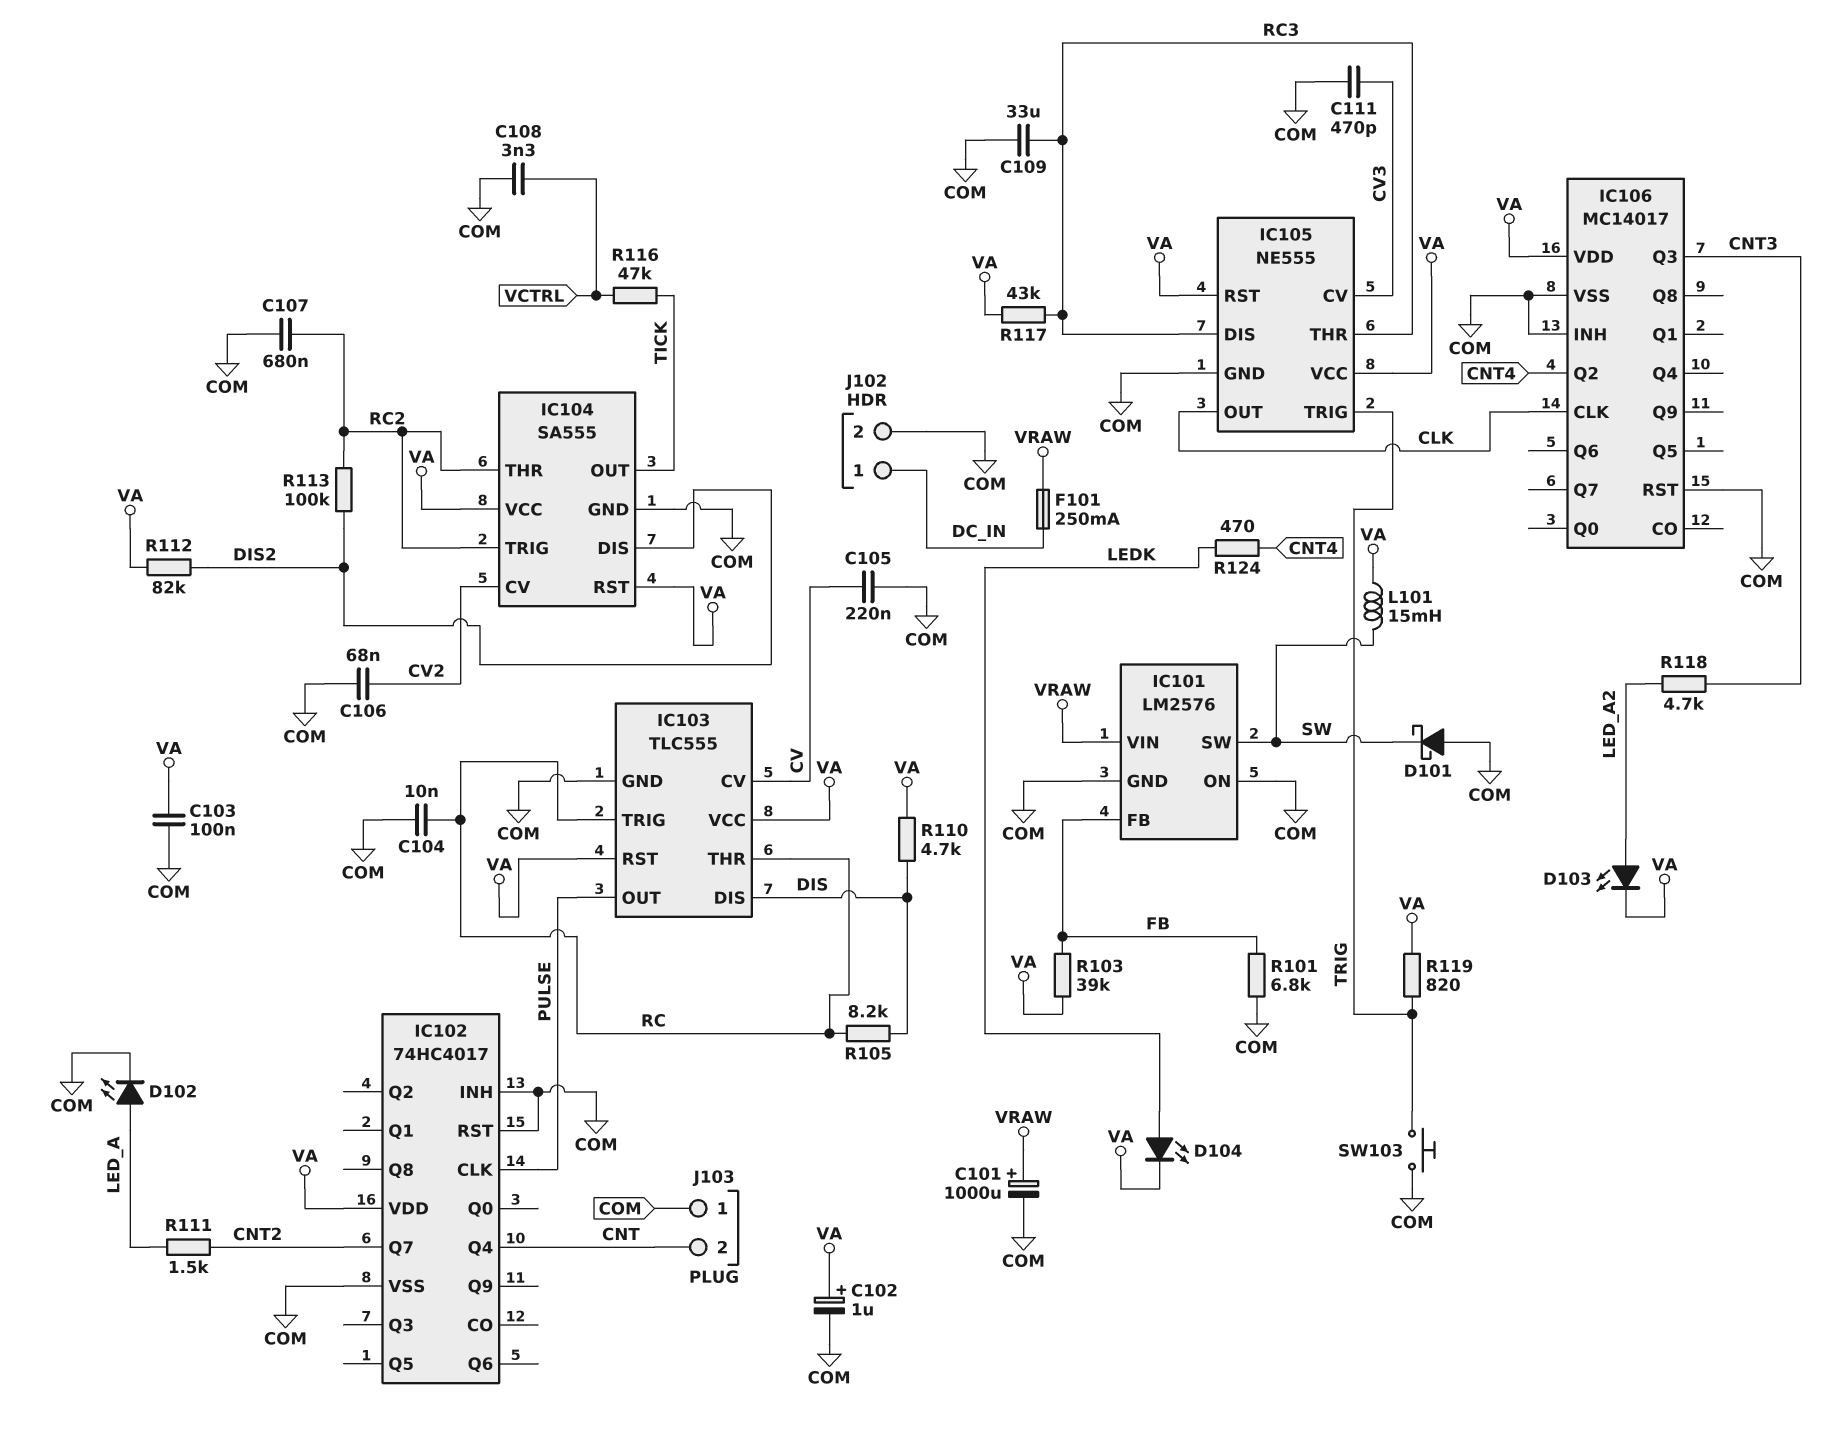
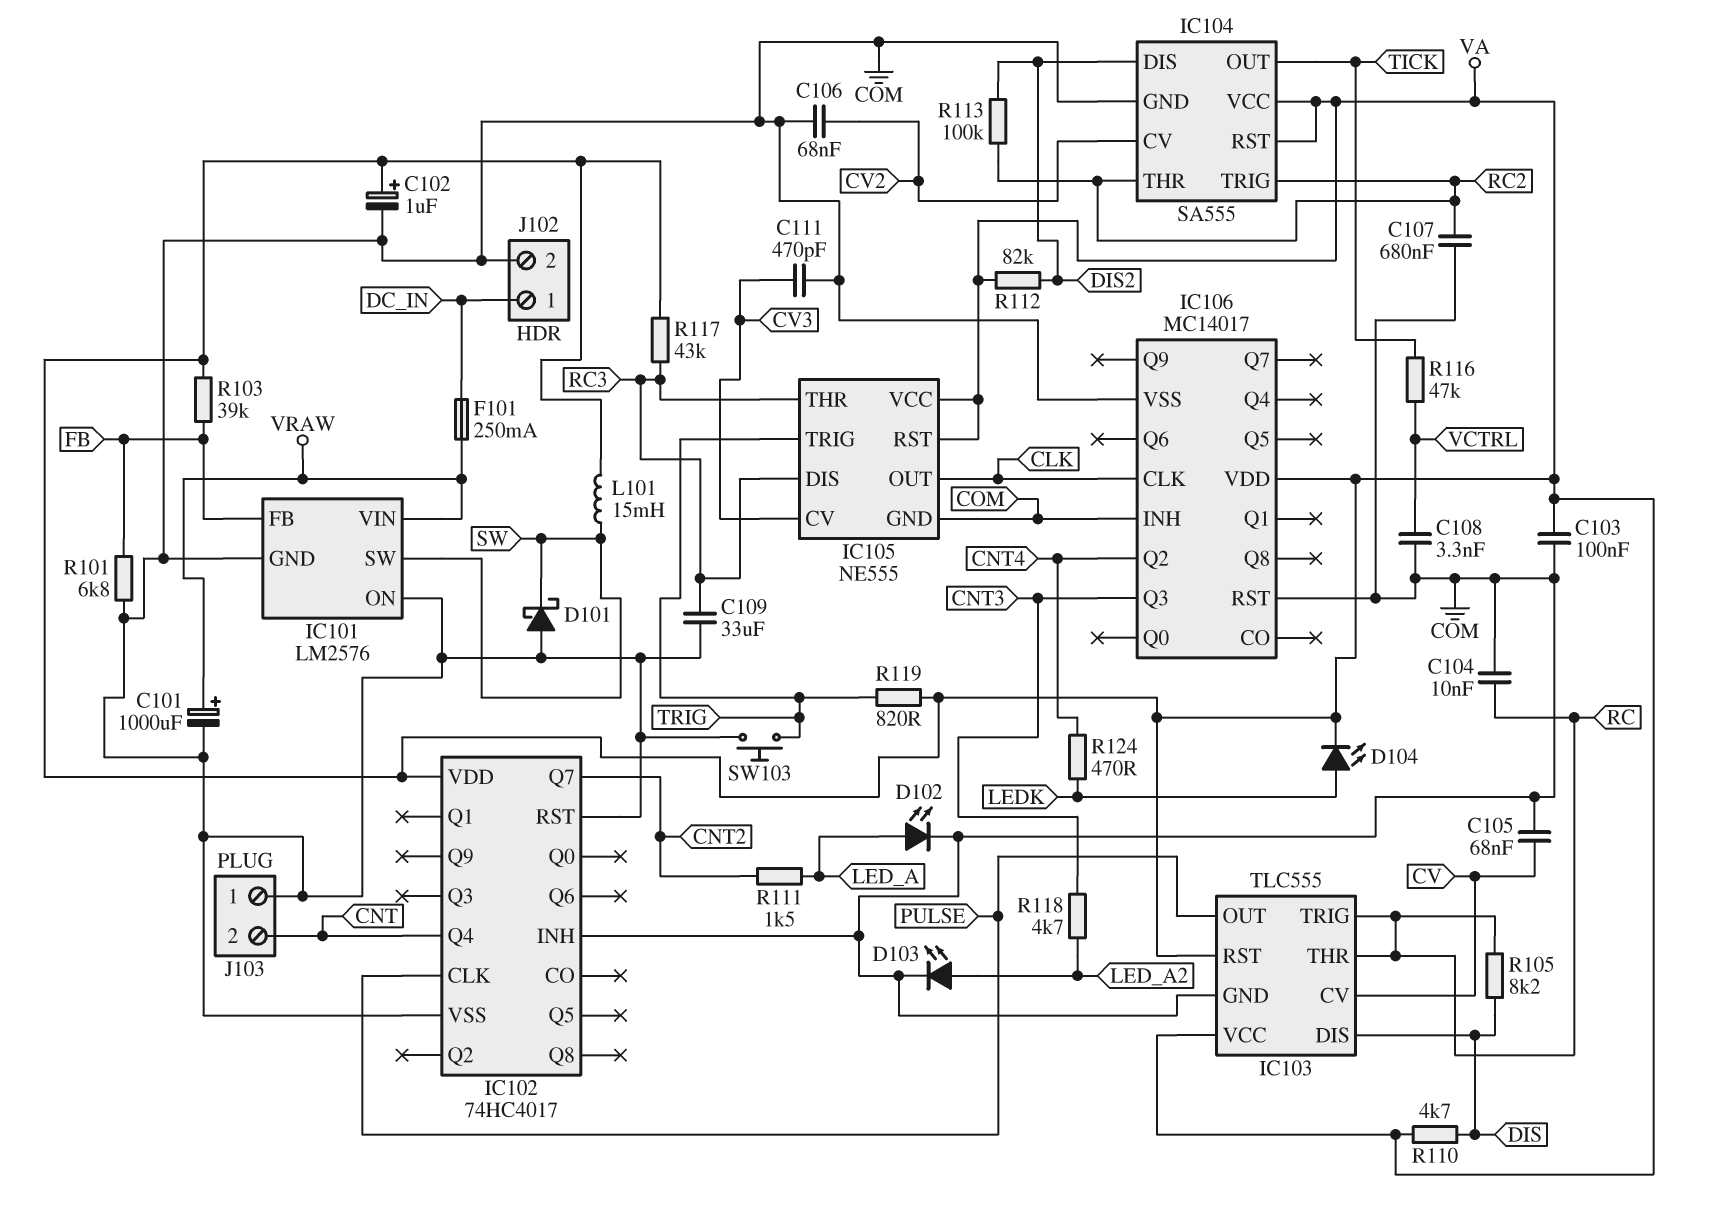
C105: 220nF (COM, CV) -> 68nF (COM, CV)
D103: LED (A LED_A2, K VA) -> LED (A LED_A2, K COM)

